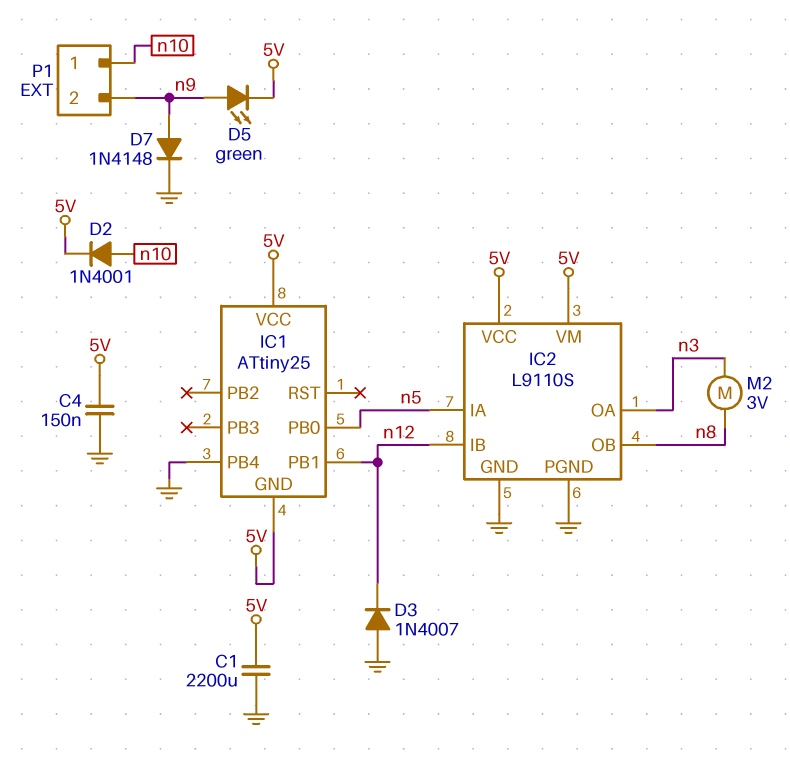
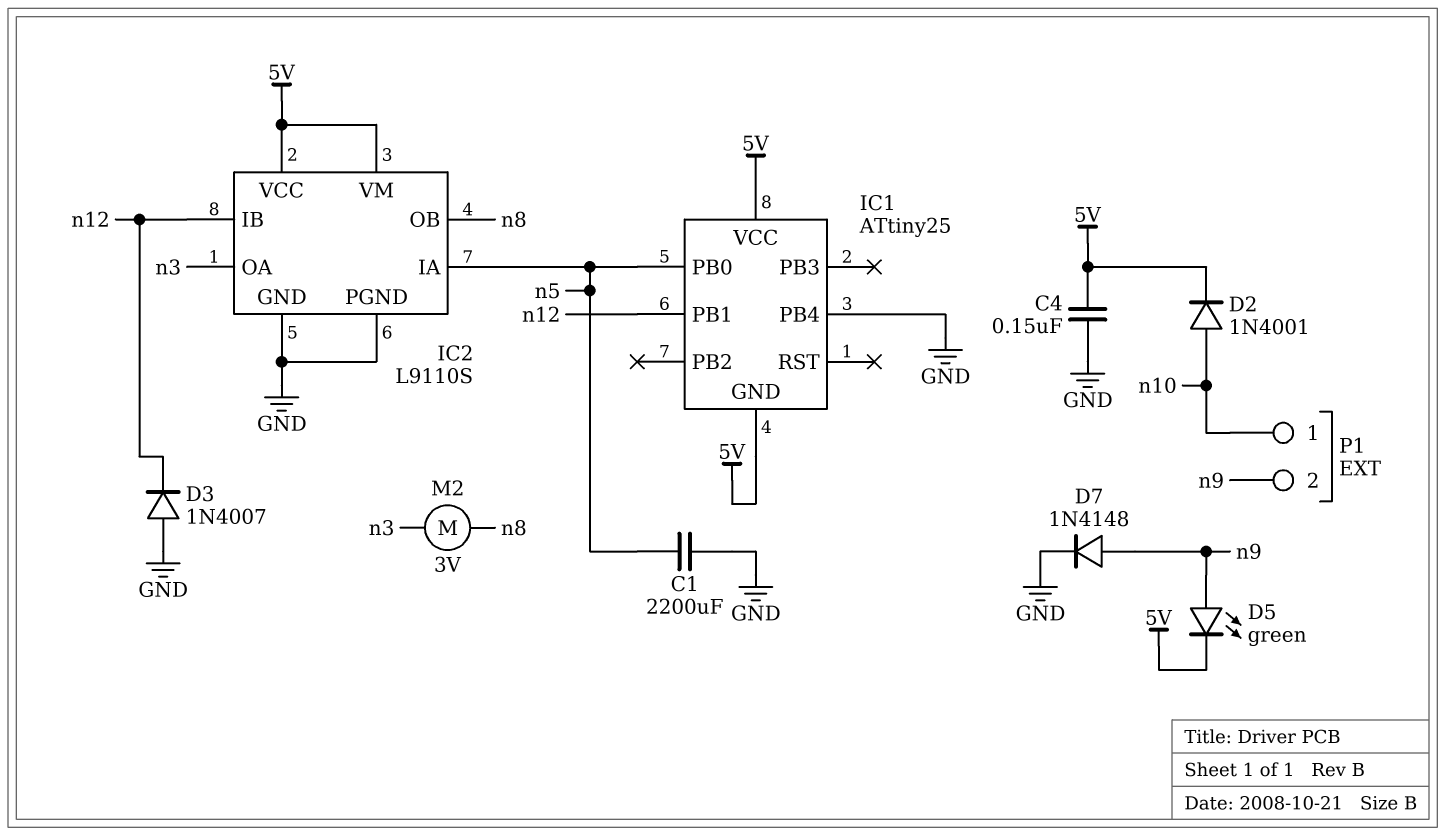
C1: 2200uF (5V, GND) -> 2200uF (GND, n5)

